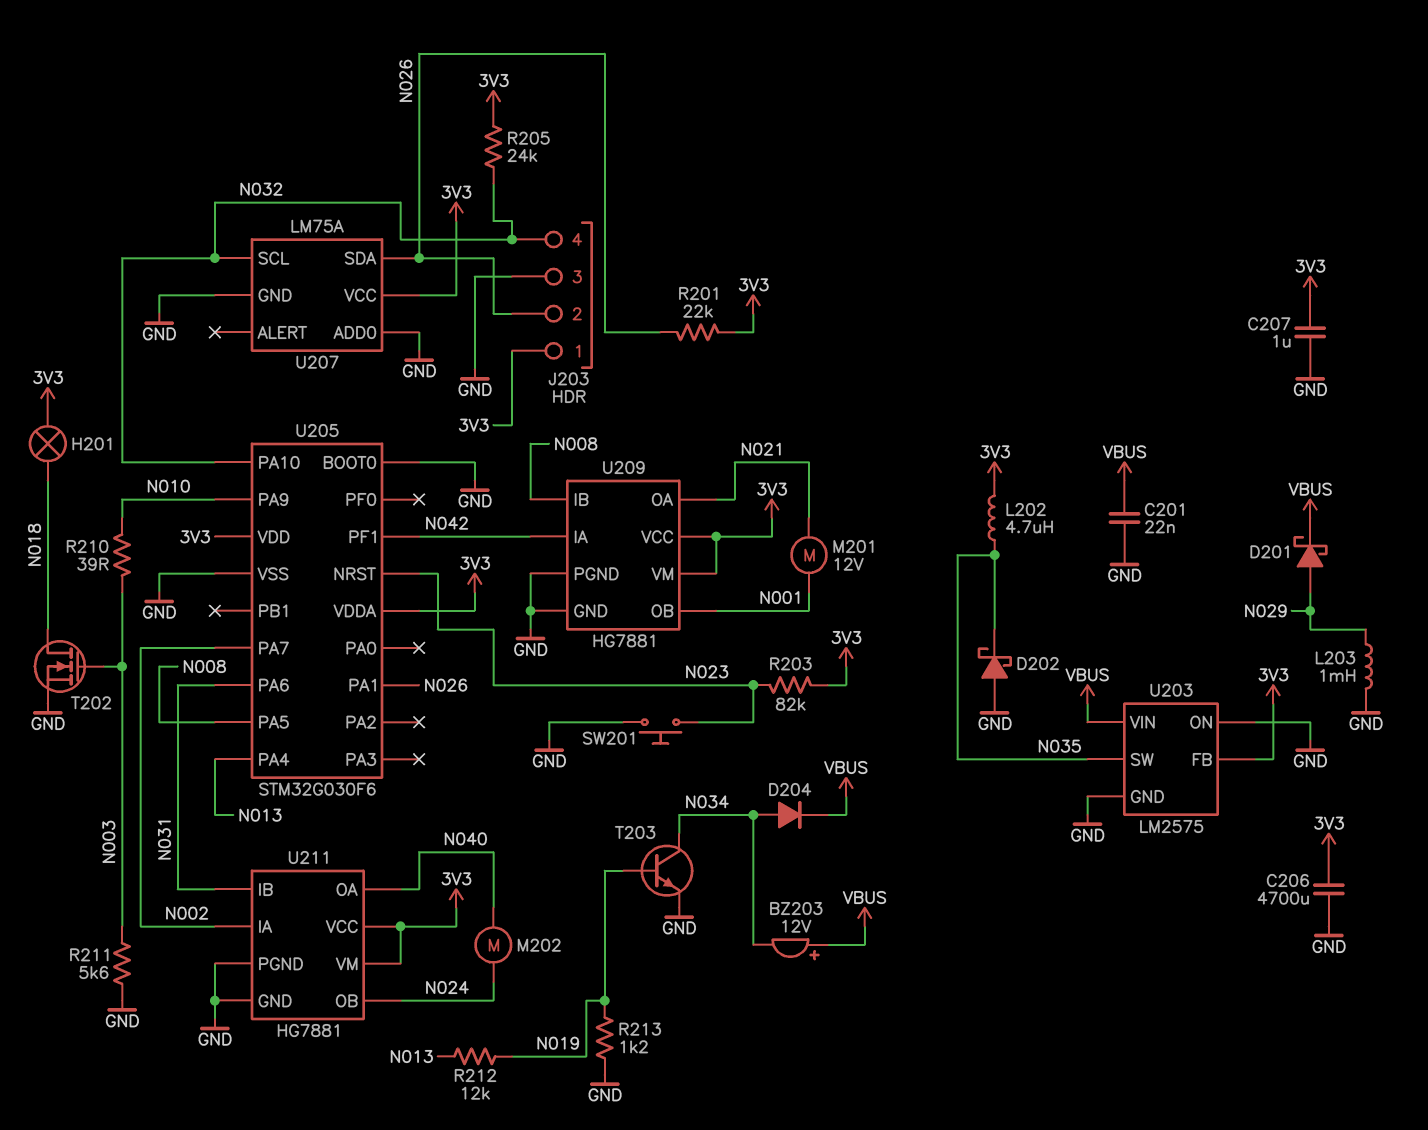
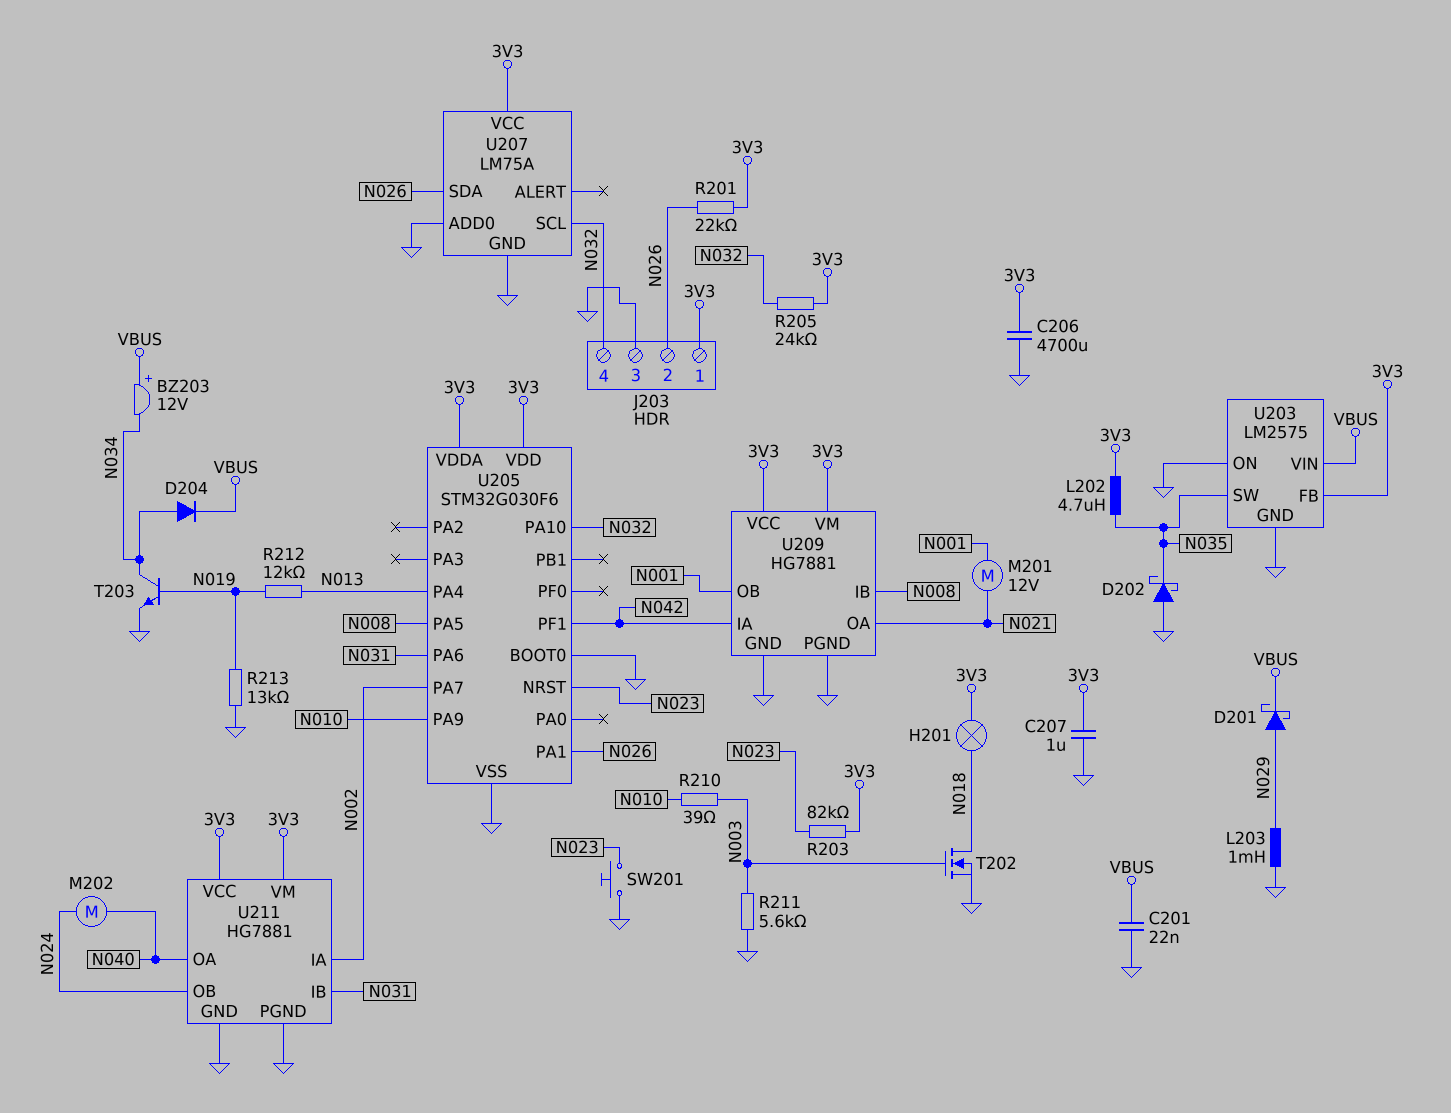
R213: 1.2k (GND, N019) -> 13k (GND, N019)

